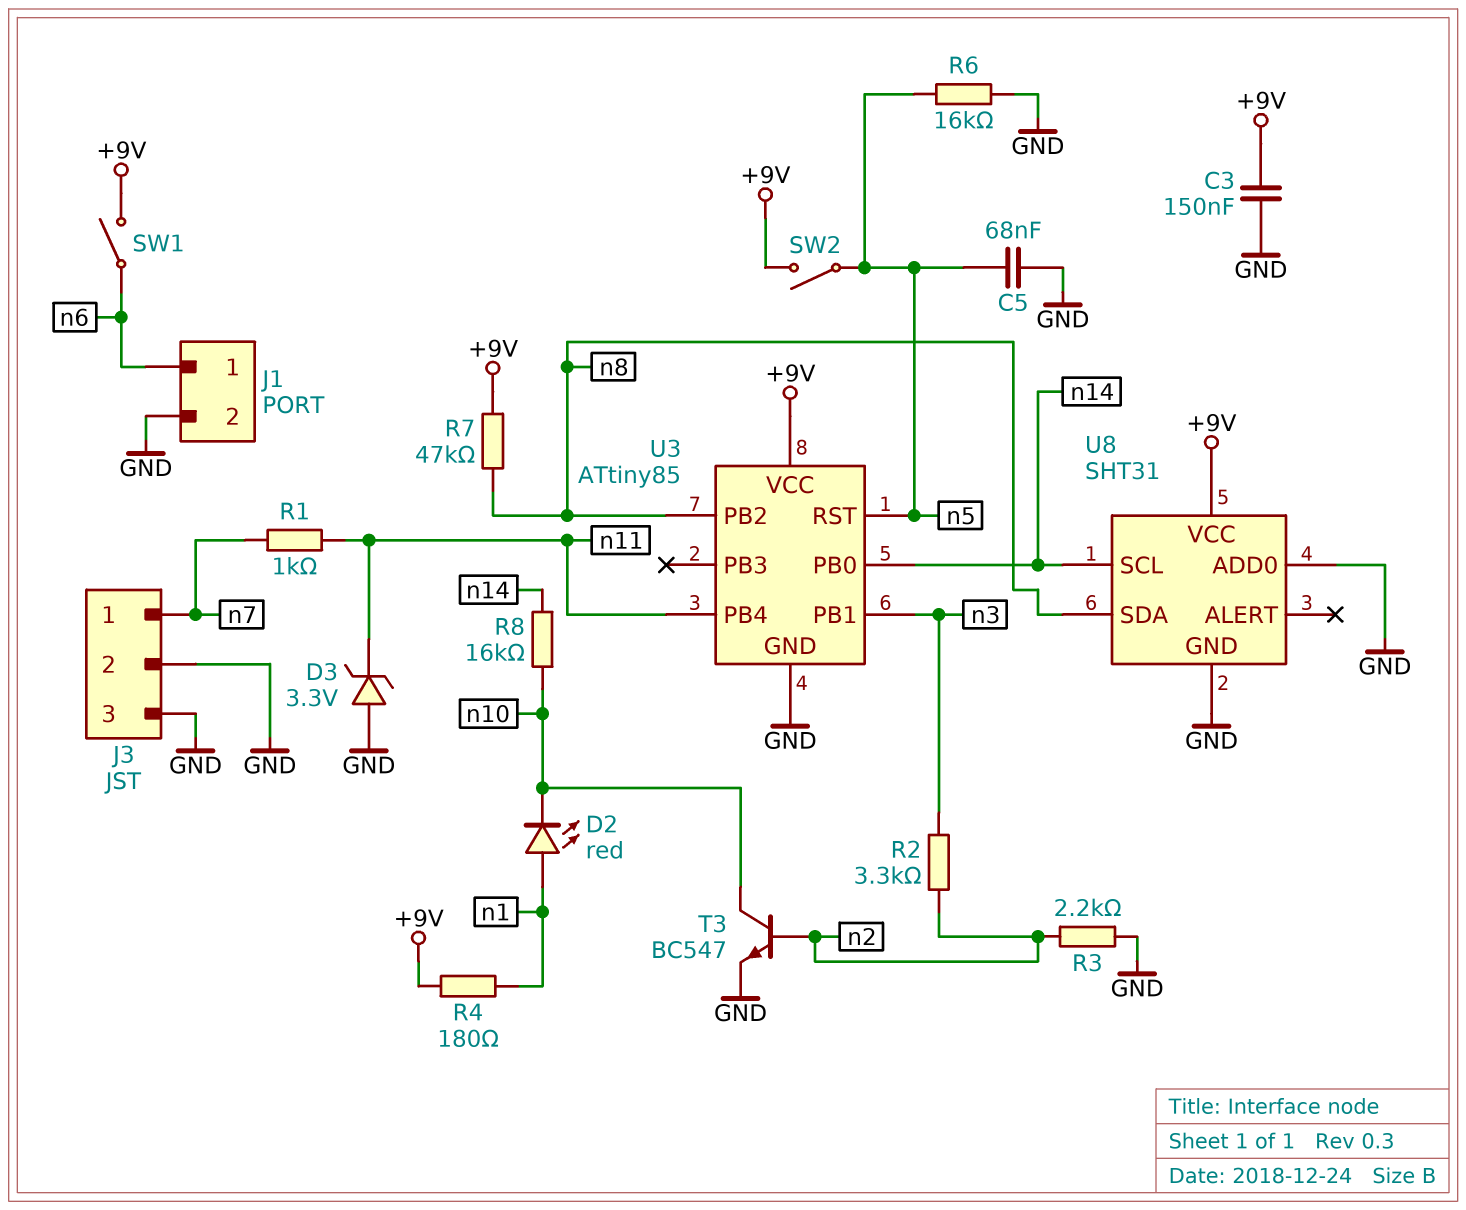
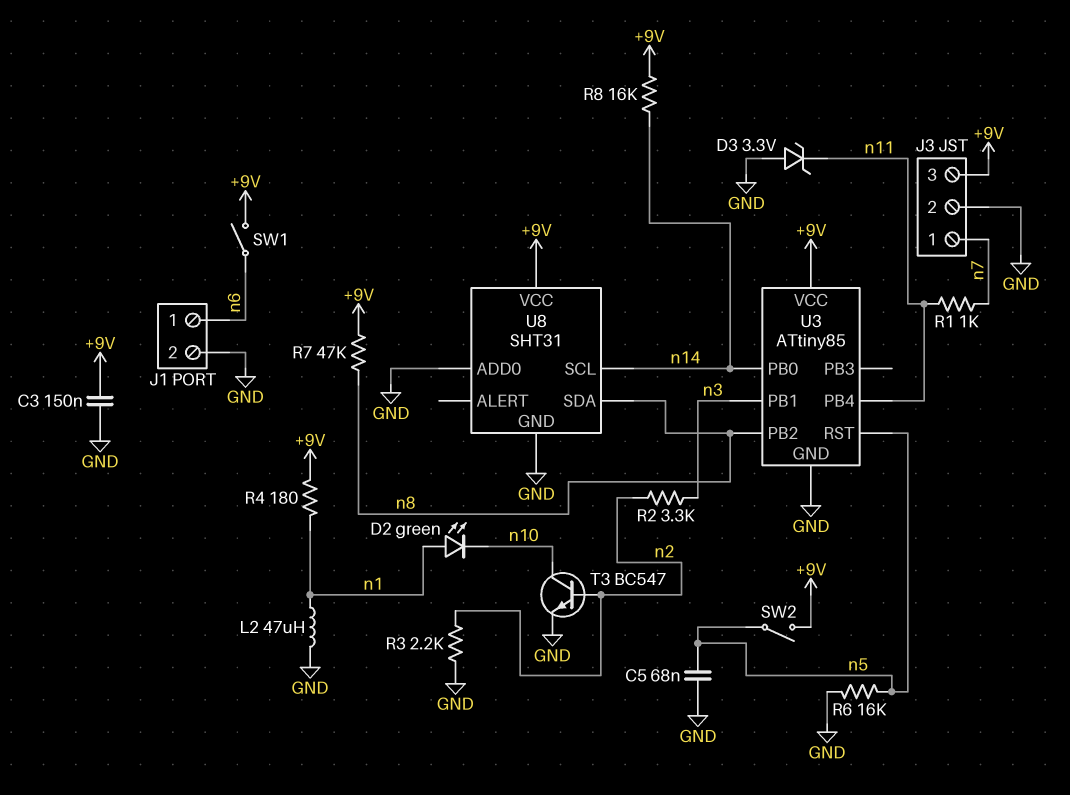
D2: LED red (A n1, K n10) -> LED green (A n1, K n10)
J3 pin 3: GND -> +9V
L2: none -> 47uH (GND, n1)
R8: 16k (n10, n14) -> 16k (+9V, n14)

